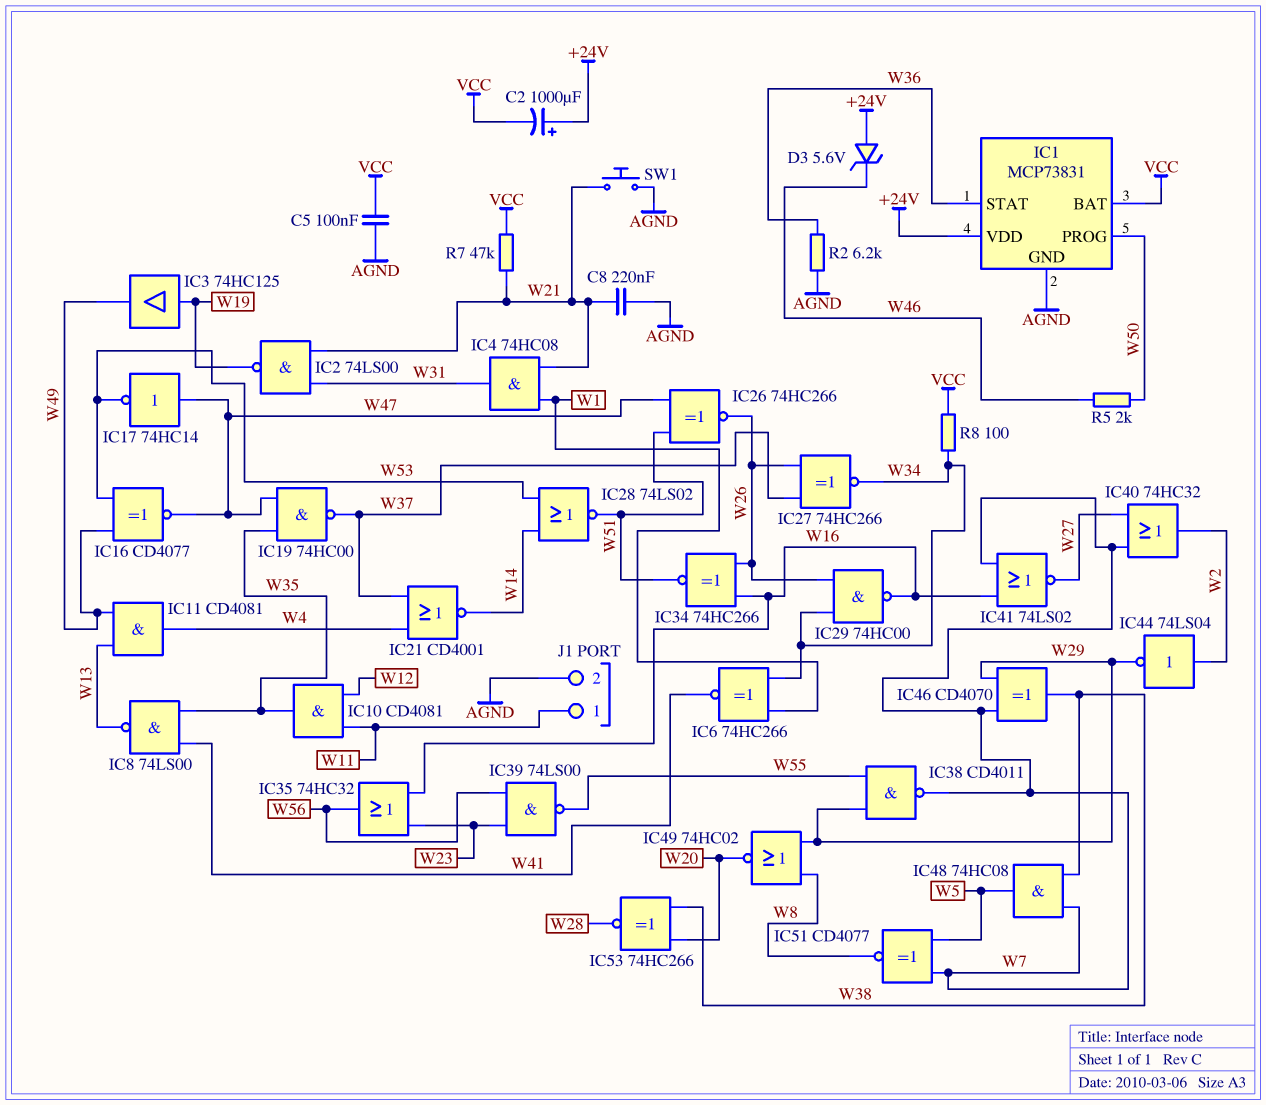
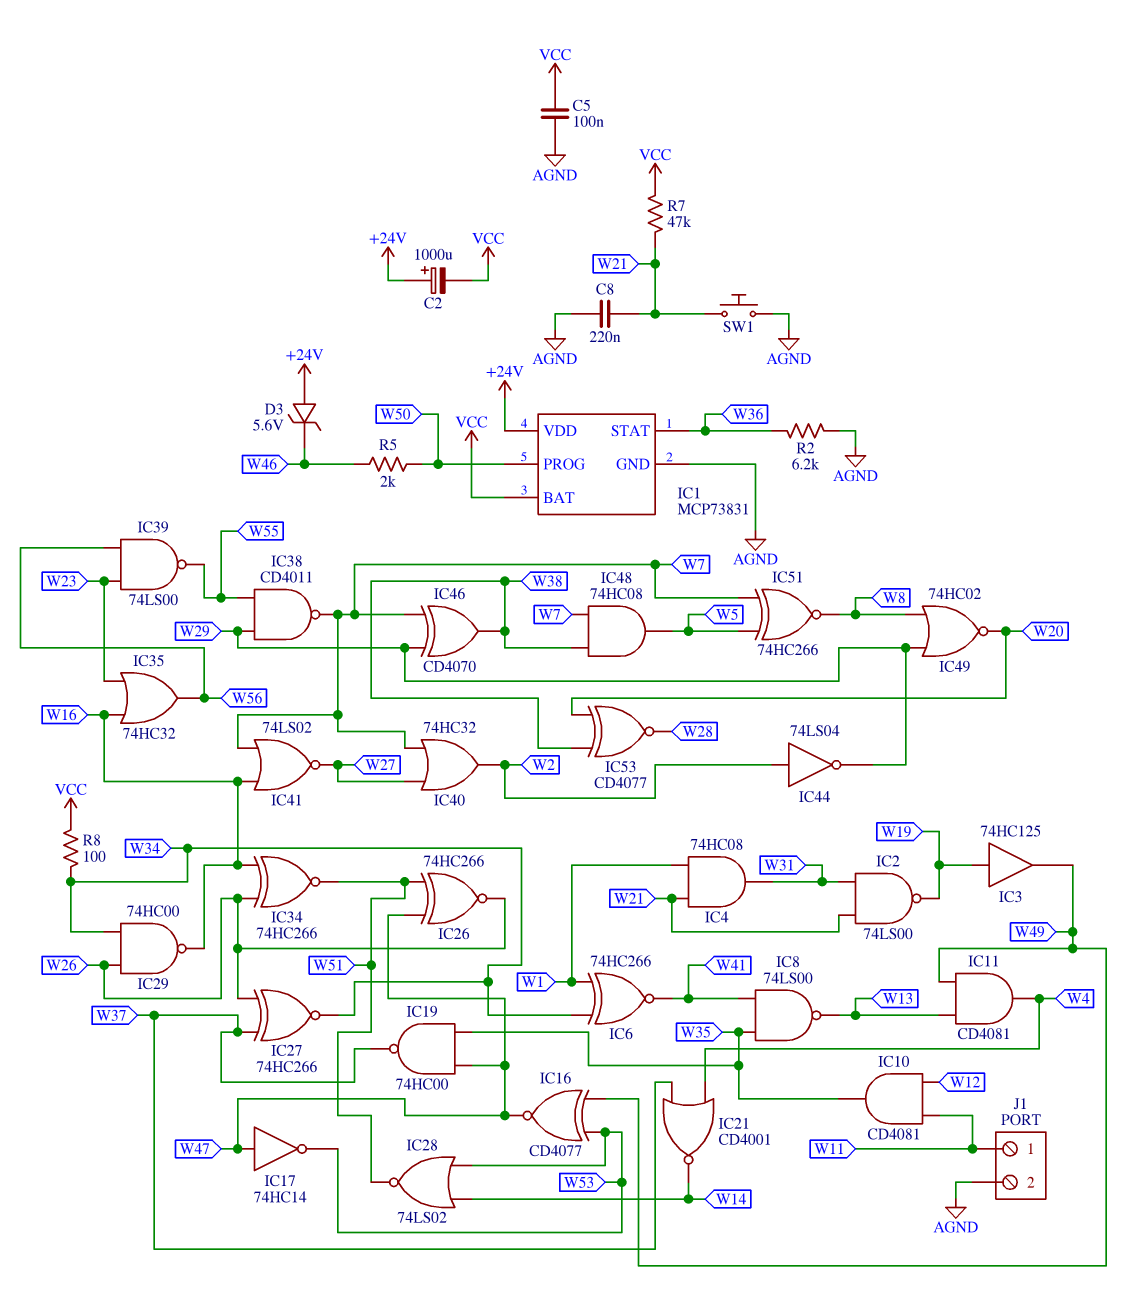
IC51: XNOR CD4077 (in W5, in W7, out W8) -> XNOR 74HC266 (in W5, in W7, out W8)
IC53: XNOR 74HC266 (in W20, in W38, out W28) -> XNOR CD4077 (in W20, in W38, out W28)

